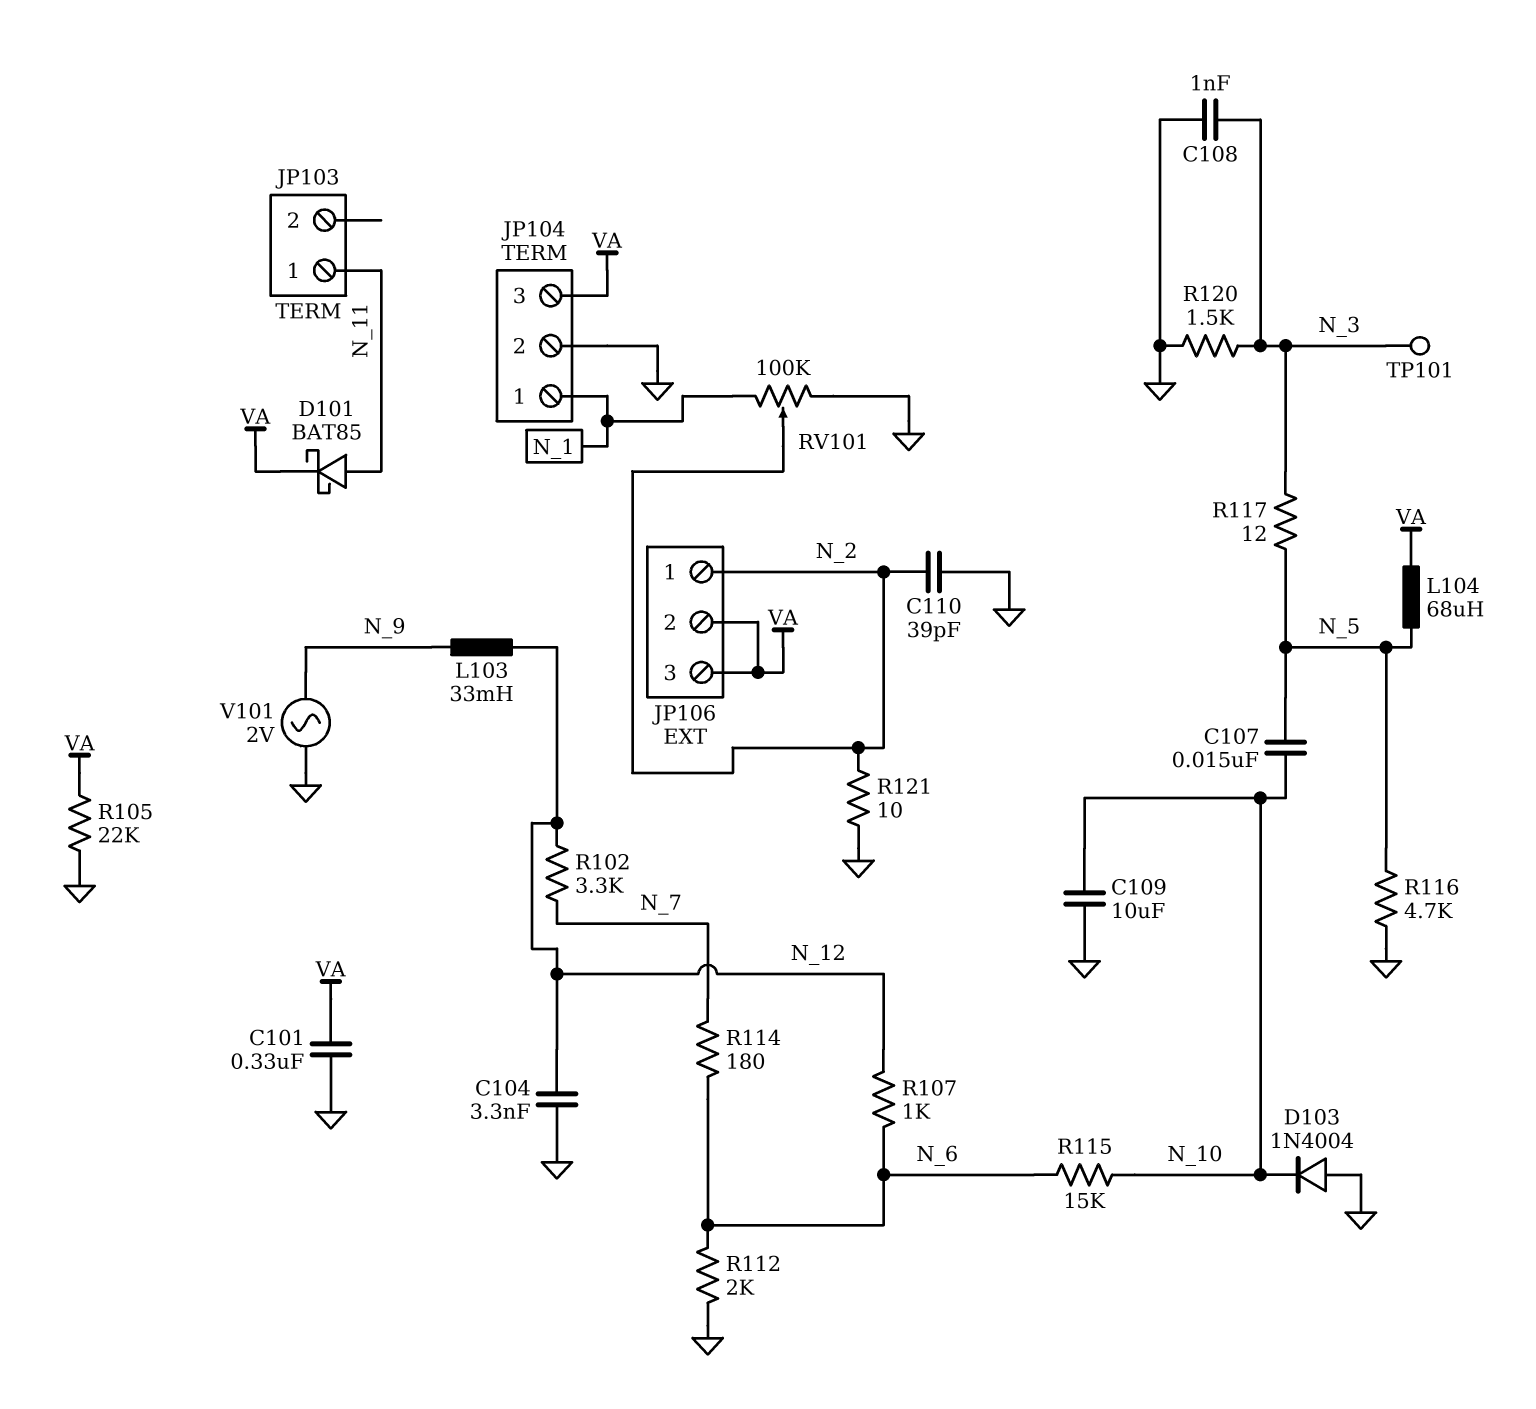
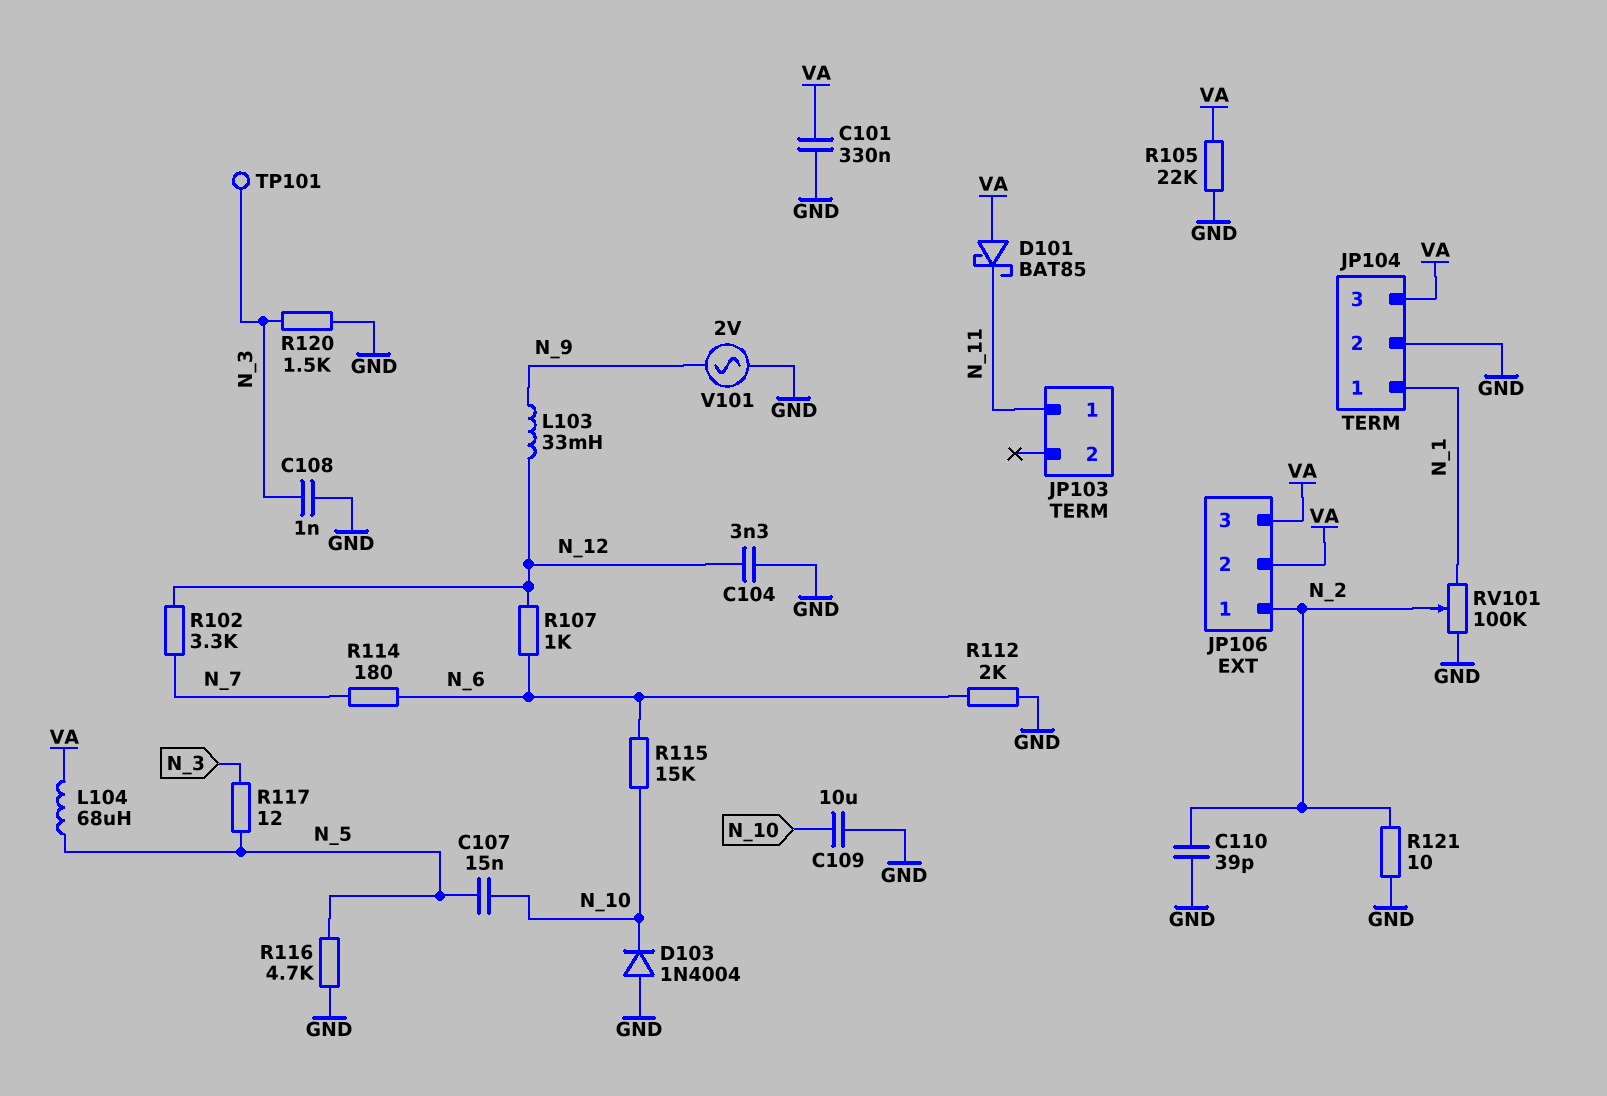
D101: schottky BAT85 (A N_11, K VA) -> schottky BAT85 (A VA, K N_11)

